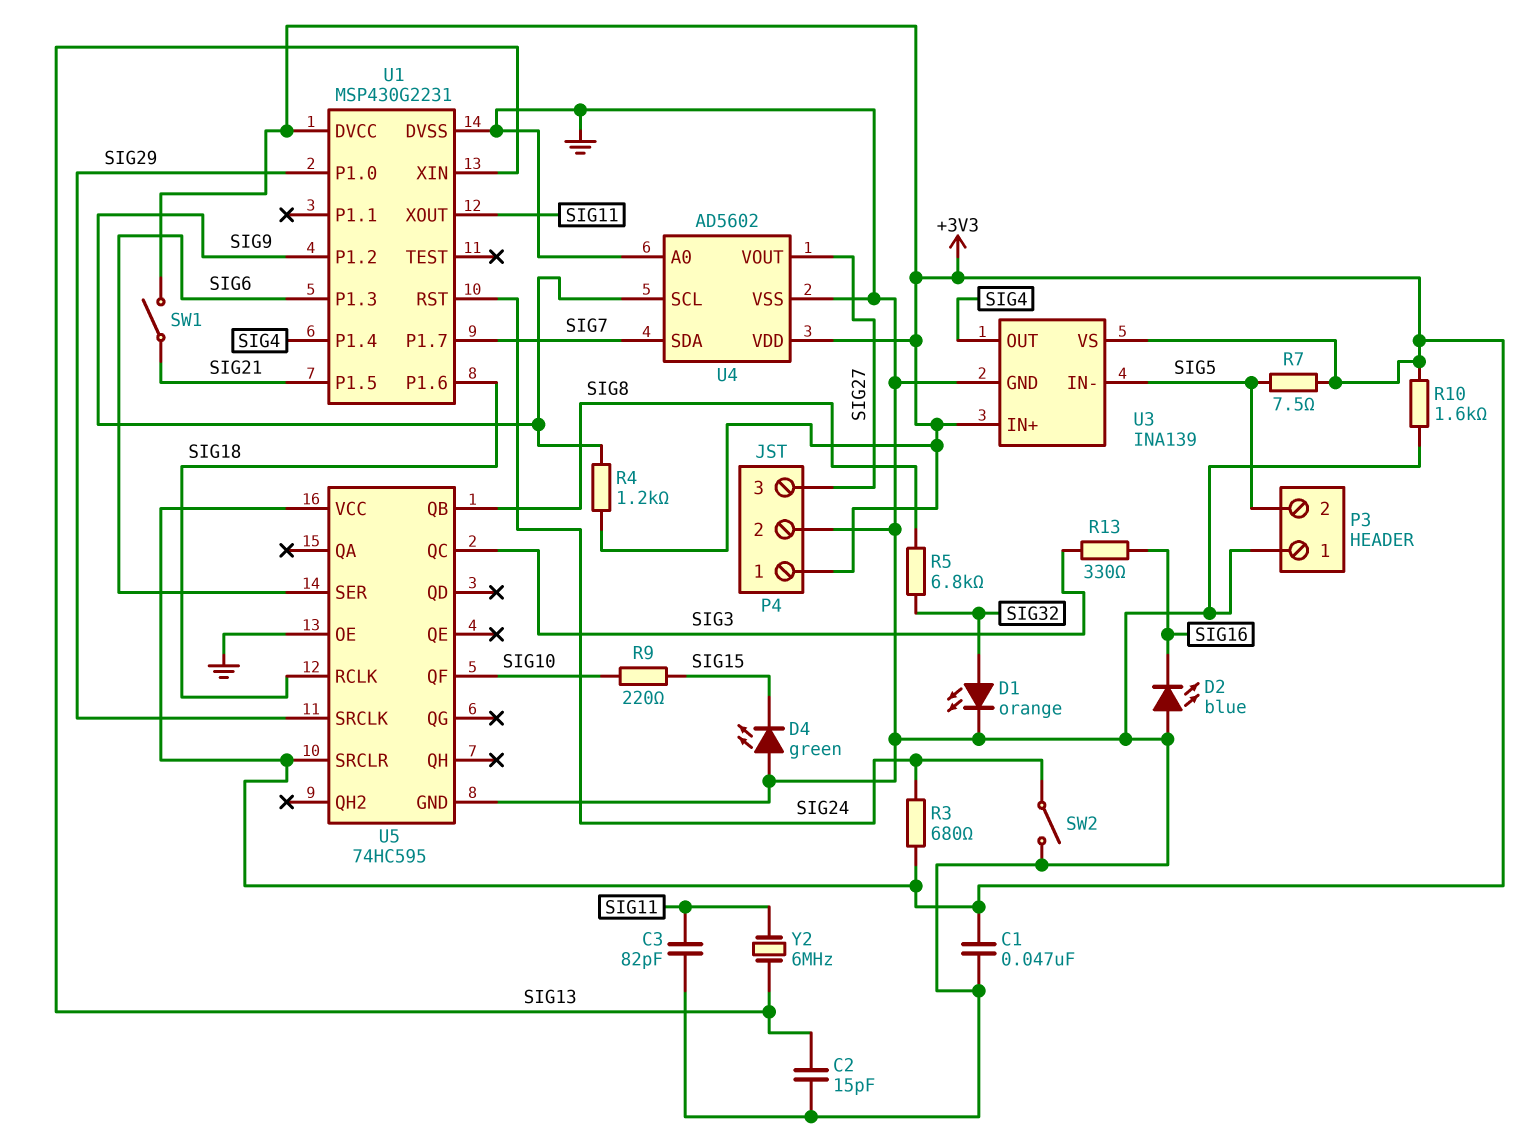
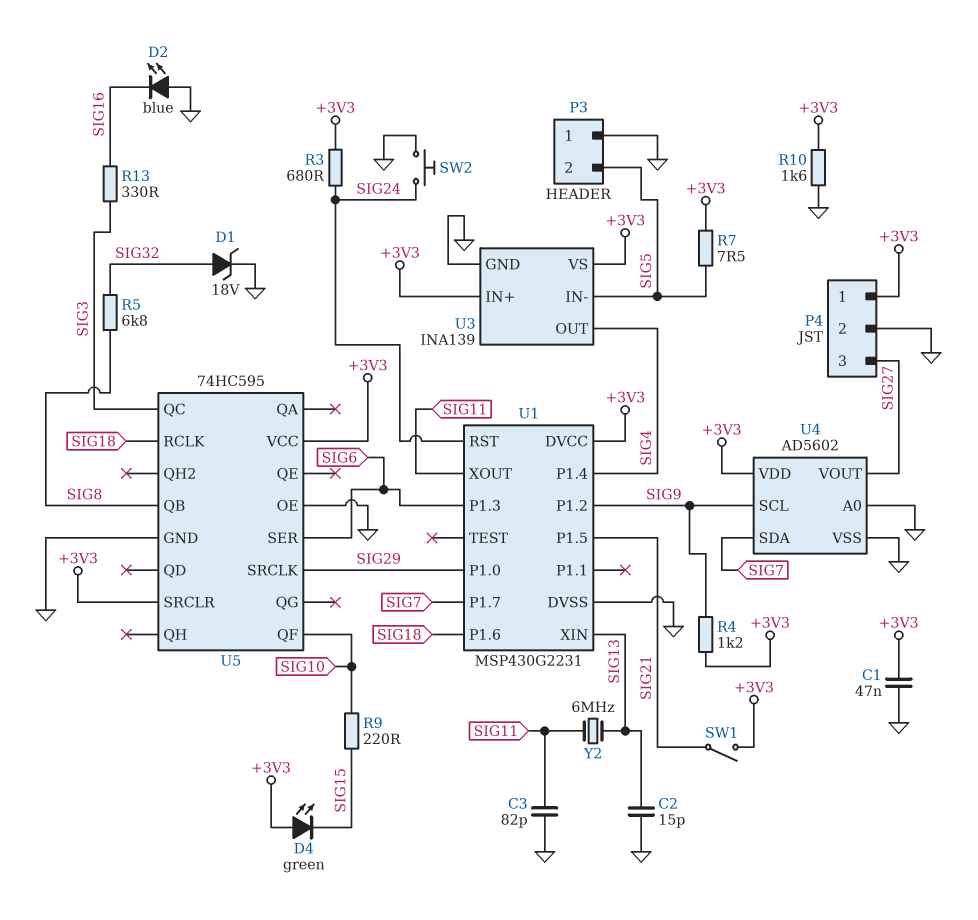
D1: LED orange (A SIG32, K GND) -> zener 18V (A SIG32, K GND)
D4: LED green (A GND, K SIG15) -> LED green (A +3V3, K SIG15)
SW2: switch (GND, SIG24) -> button (GND, SIG24)

